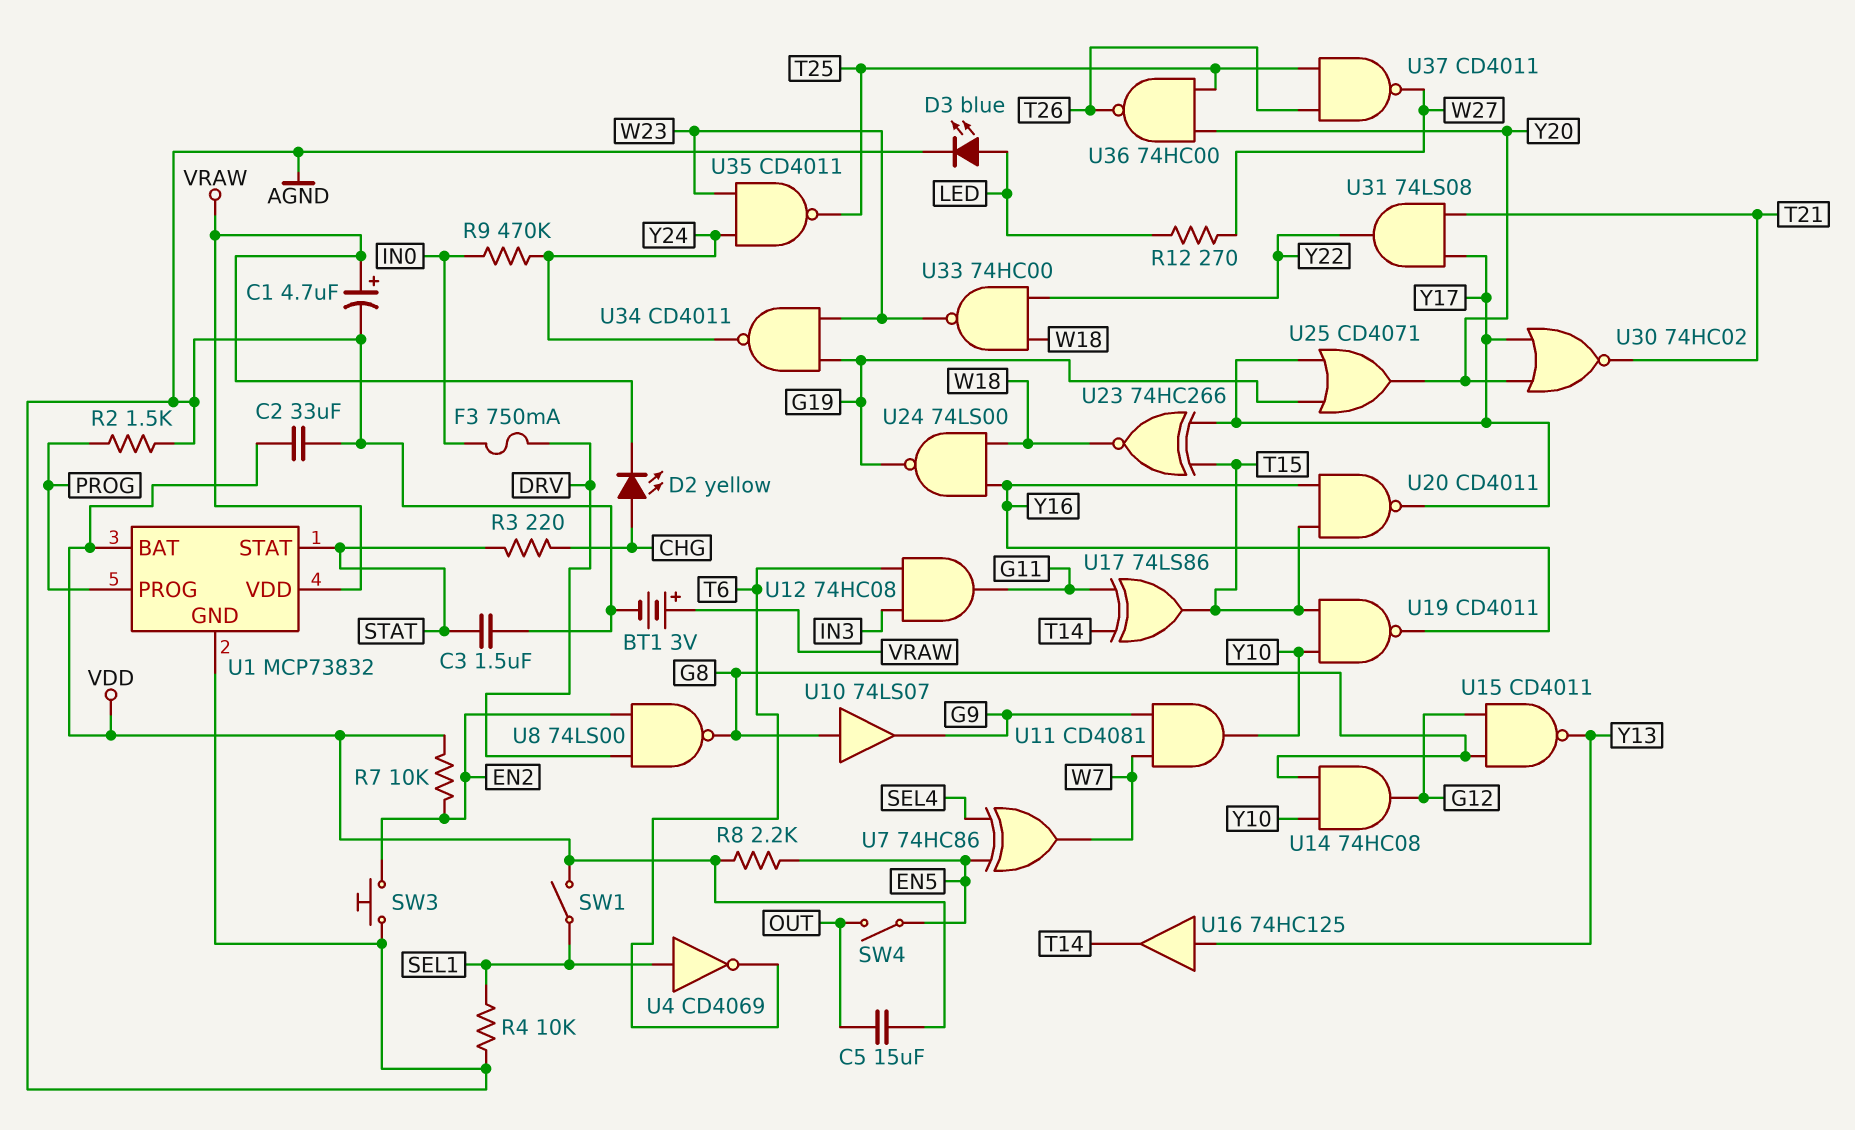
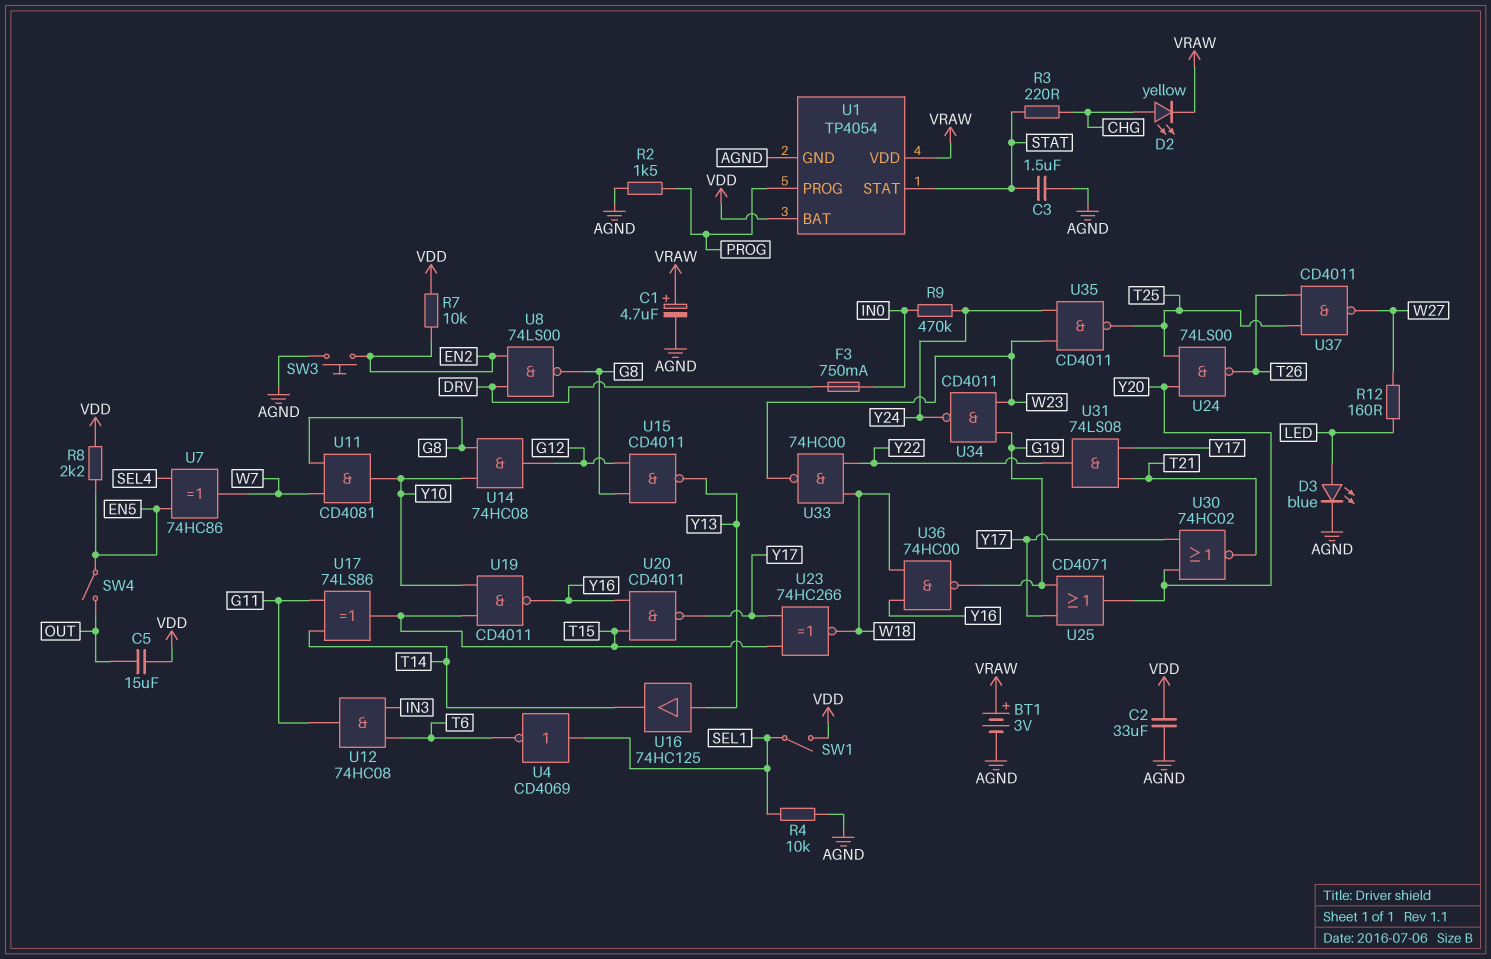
R12: 270 (LED, W27) -> 160 (LED, W27)
U1: MCP73832 -> TP4054
U10: buffer 74LS07 (in G8, out G9) -> none
U11: AND CD4081 (in G9, in W7, out Y10) -> AND CD4081 (in G8, in W7, out Y10)
U24: NAND 74LS00 (in W18, in Y16, out G19) -> NAND 74LS00 (in T25, in Y20, out T26)
U36: NAND 74HC00 (in T25, in Y20, out T26) -> NAND 74HC00 (in W18, in Y16, out G19)

